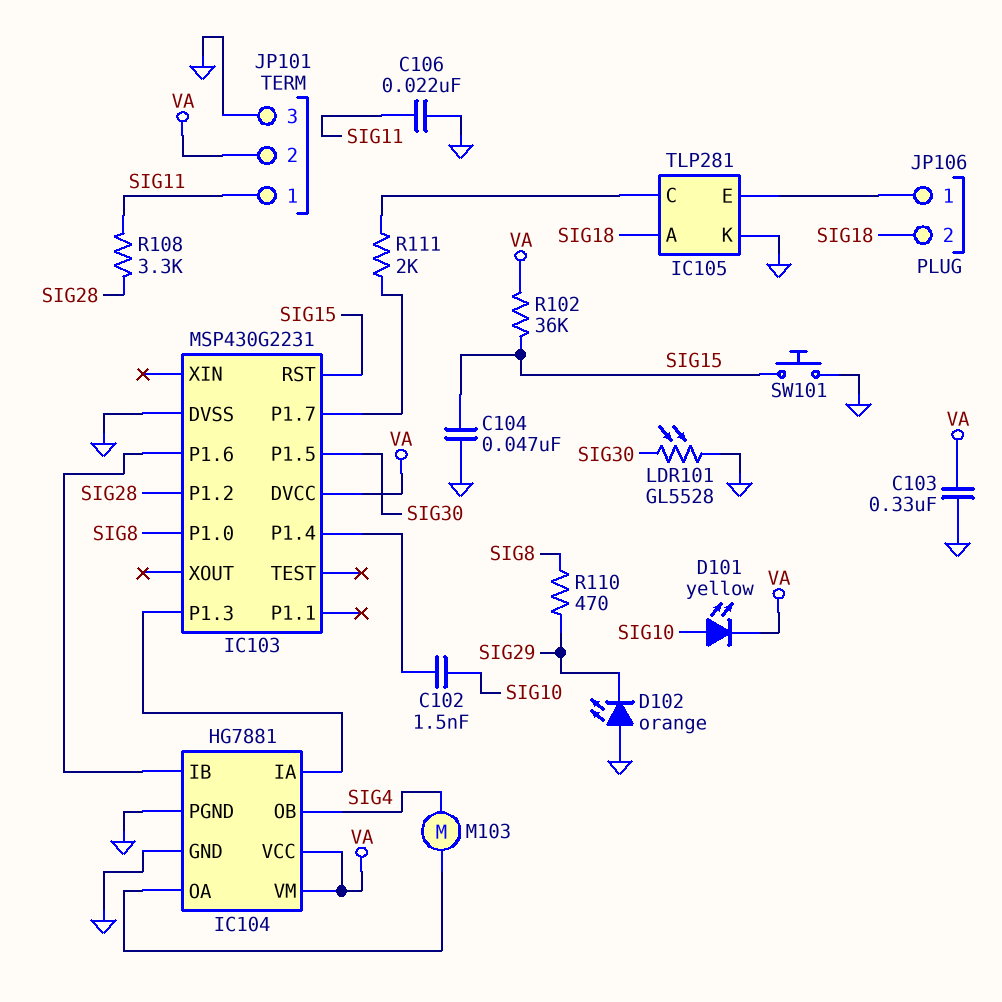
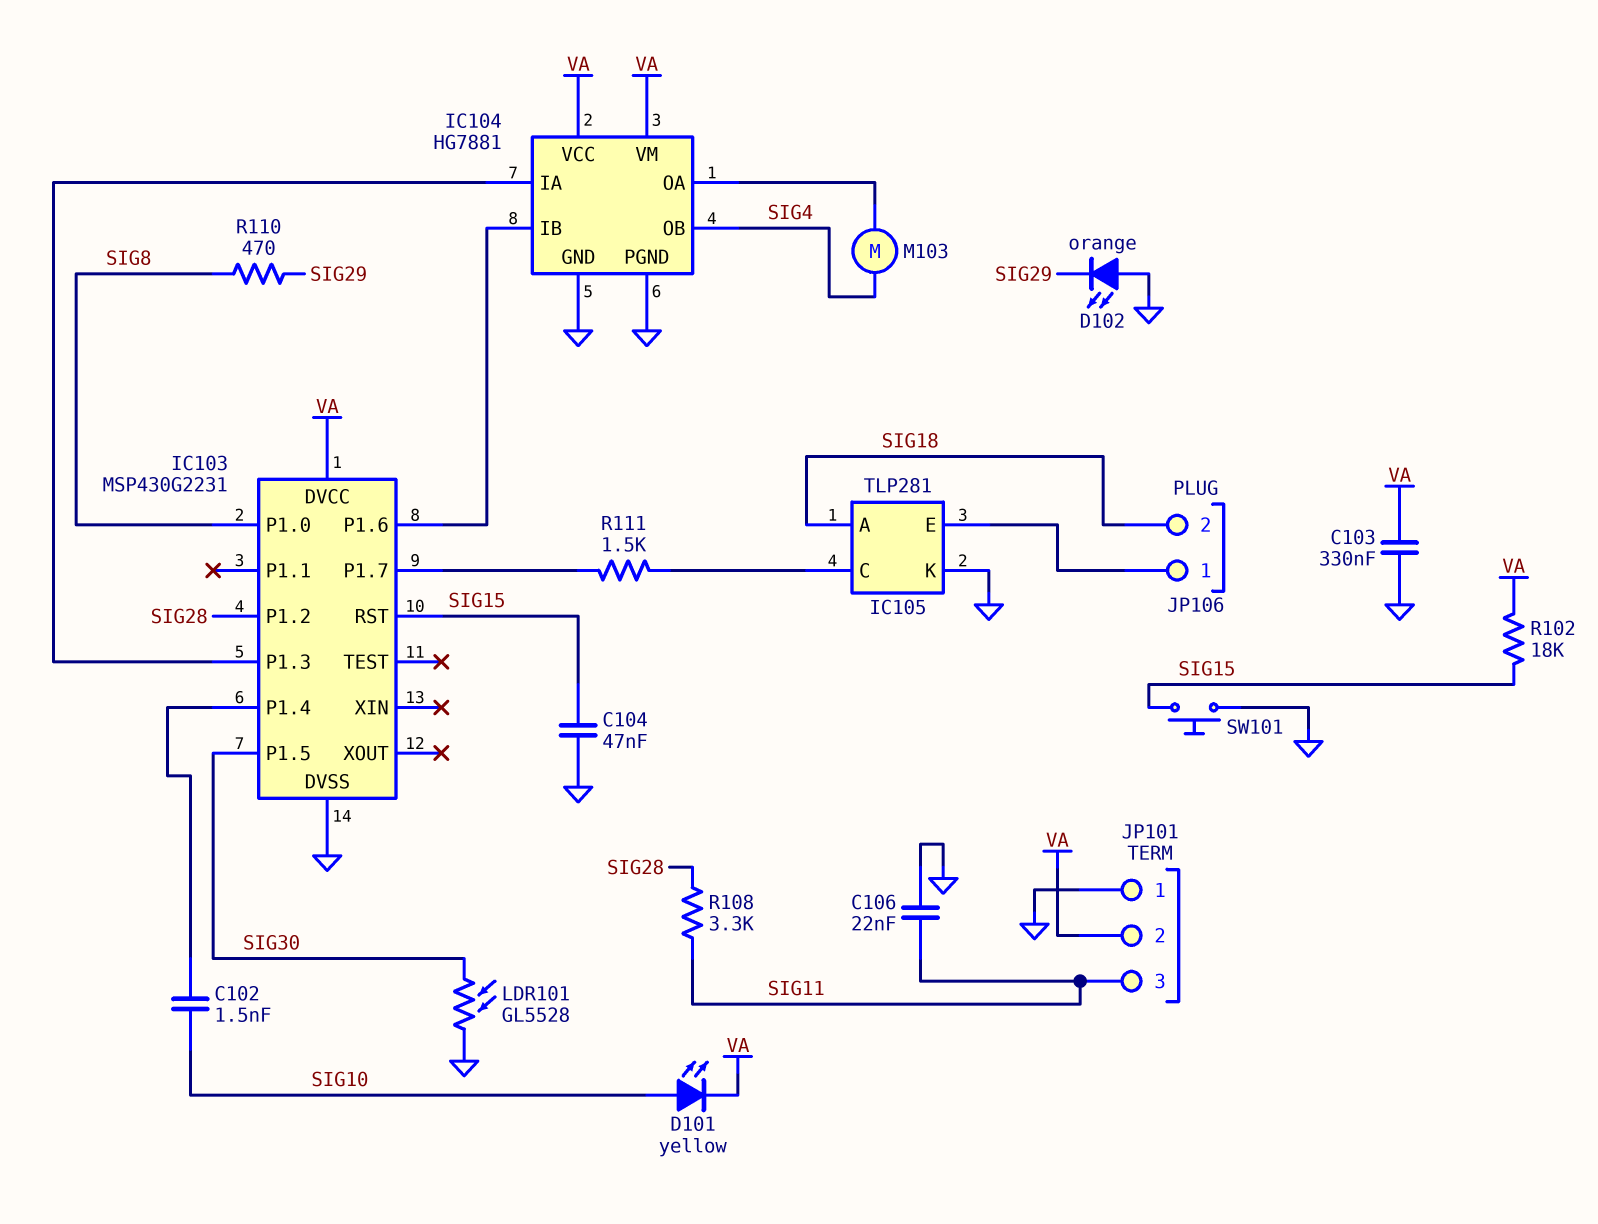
JP101 pin 1: SIG11 -> GND
JP101 pin 3: GND -> SIG11
R102: 36k (SIG15, VA) -> 18k (SIG15, VA)
R111: 2k (IC103/P1.7, IC105/C) -> 1.5k (IC103/P1.7, IC105/C)

